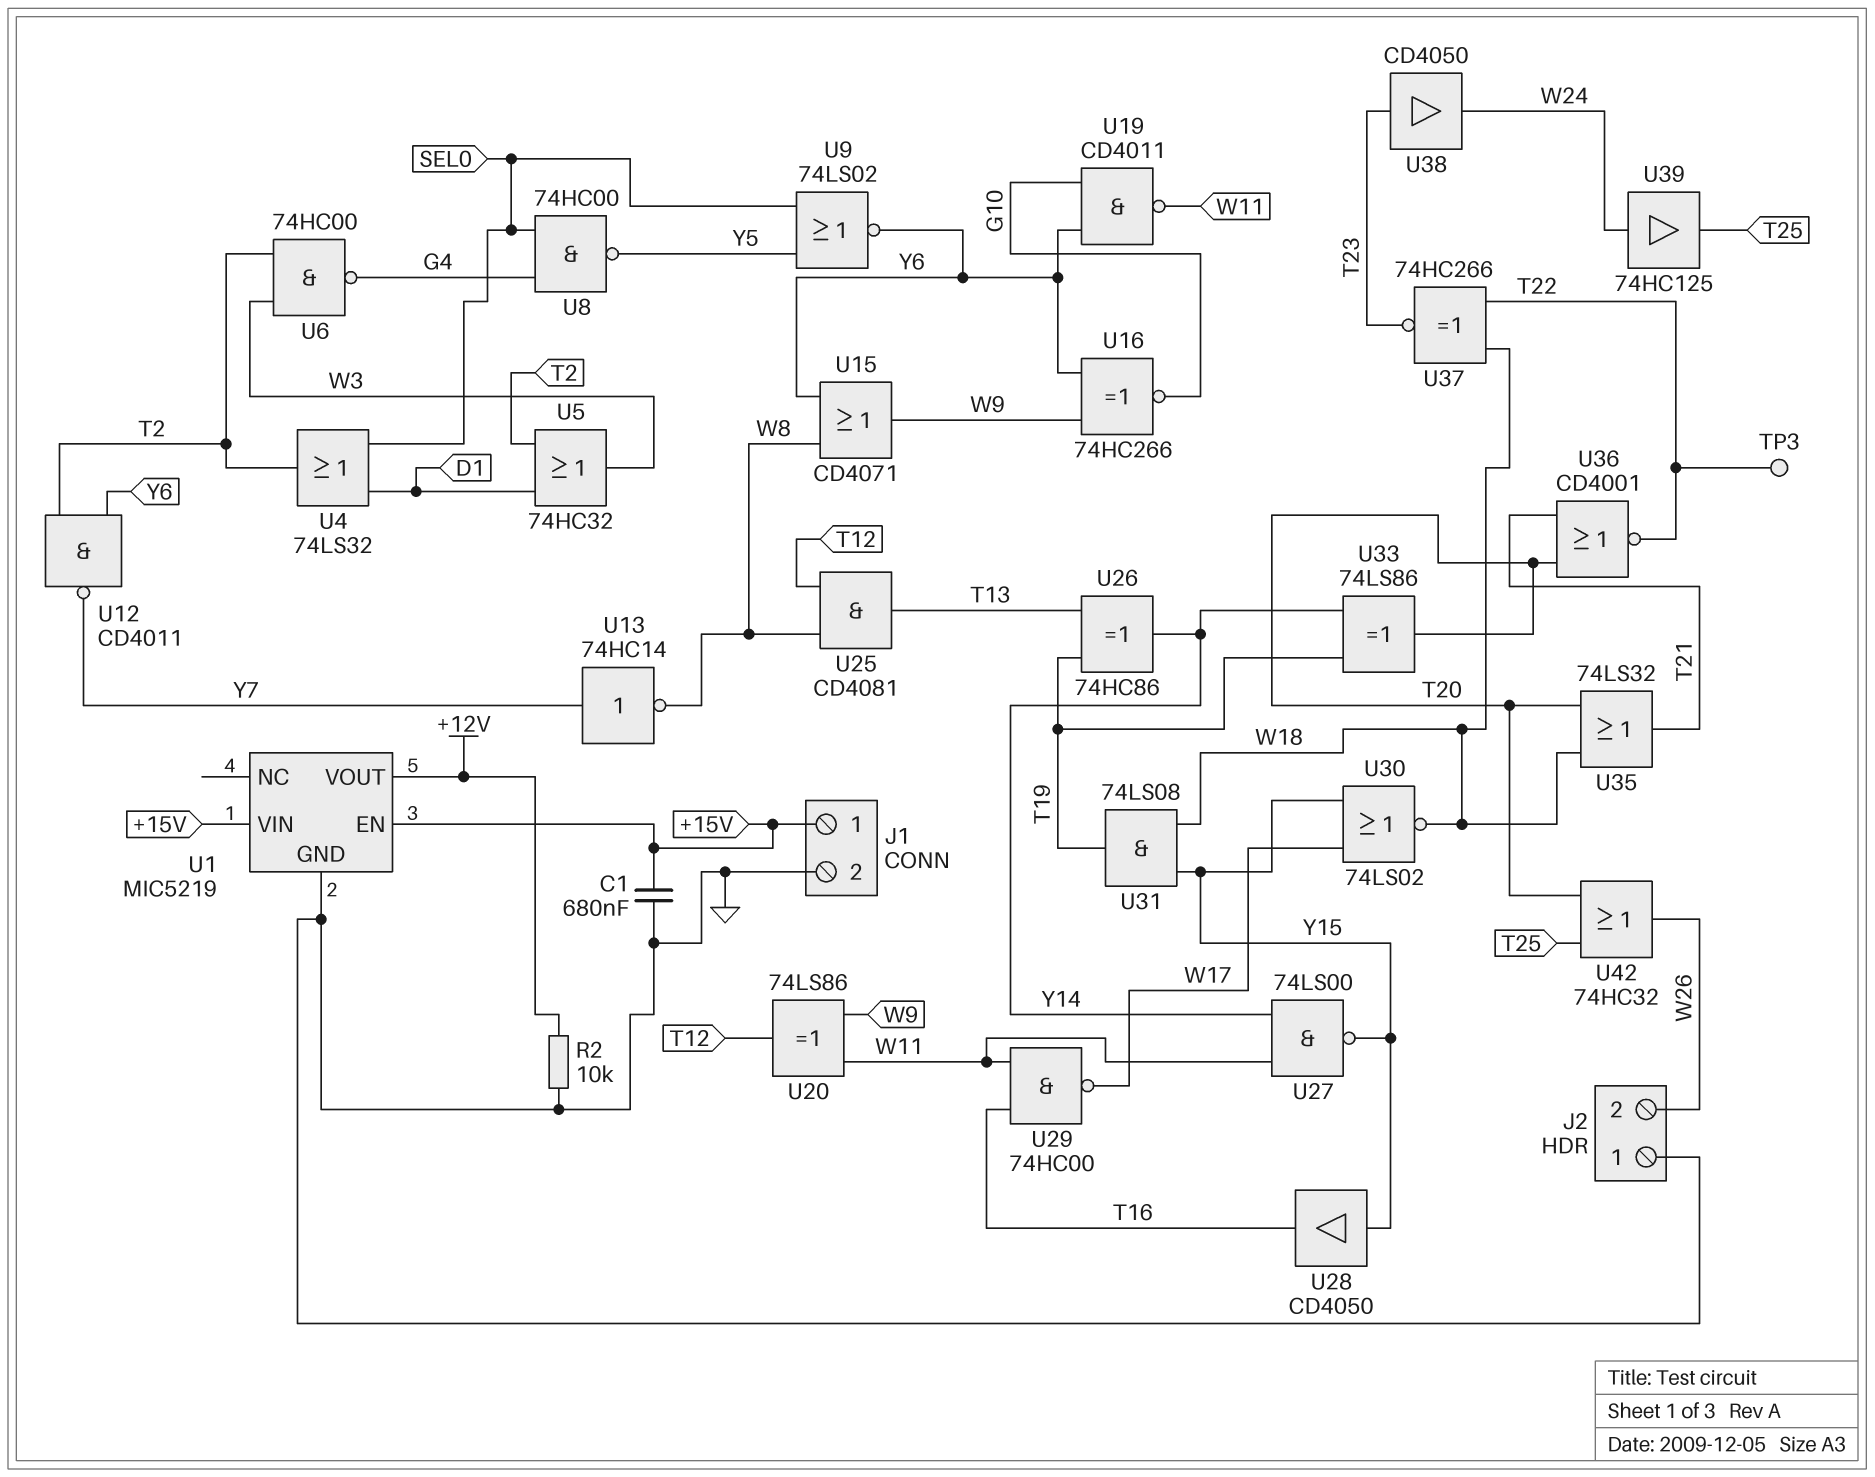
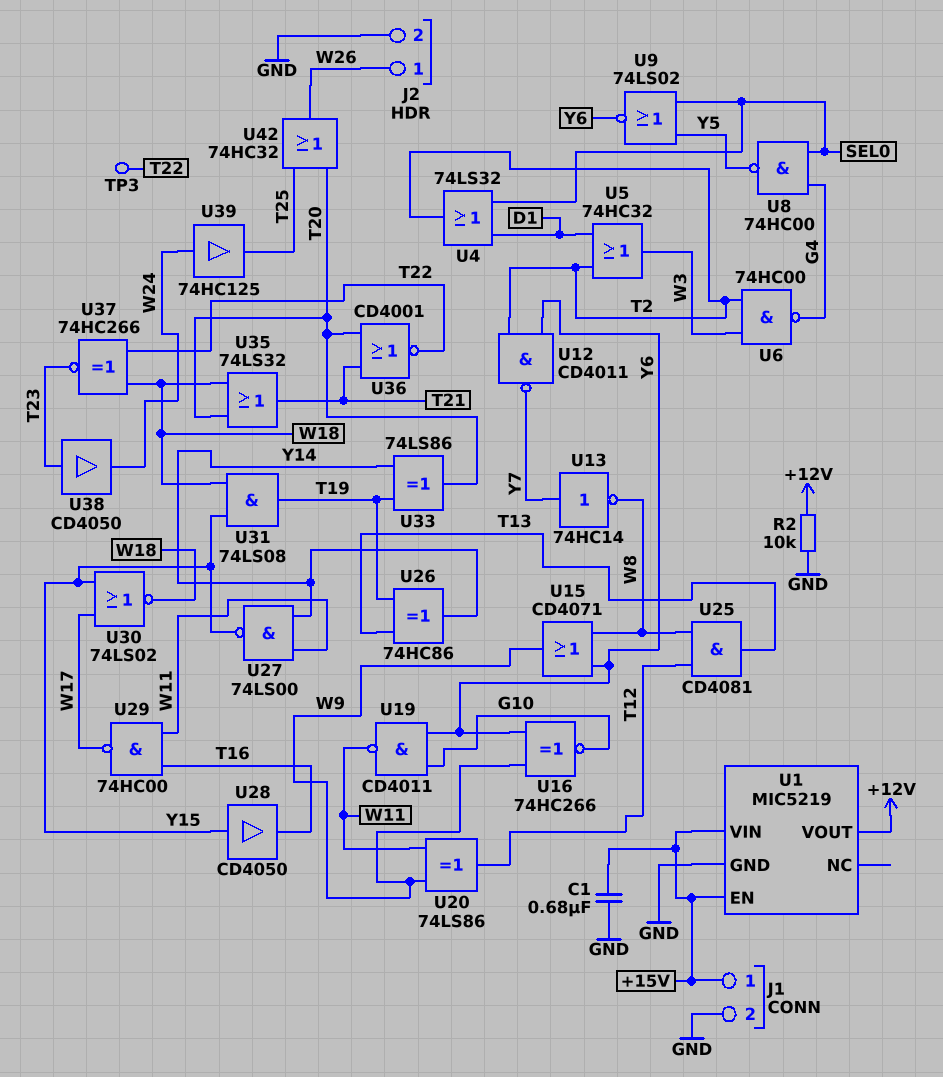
J2 pin 1: GND -> W26
J2 pin 2: W26 -> GND

